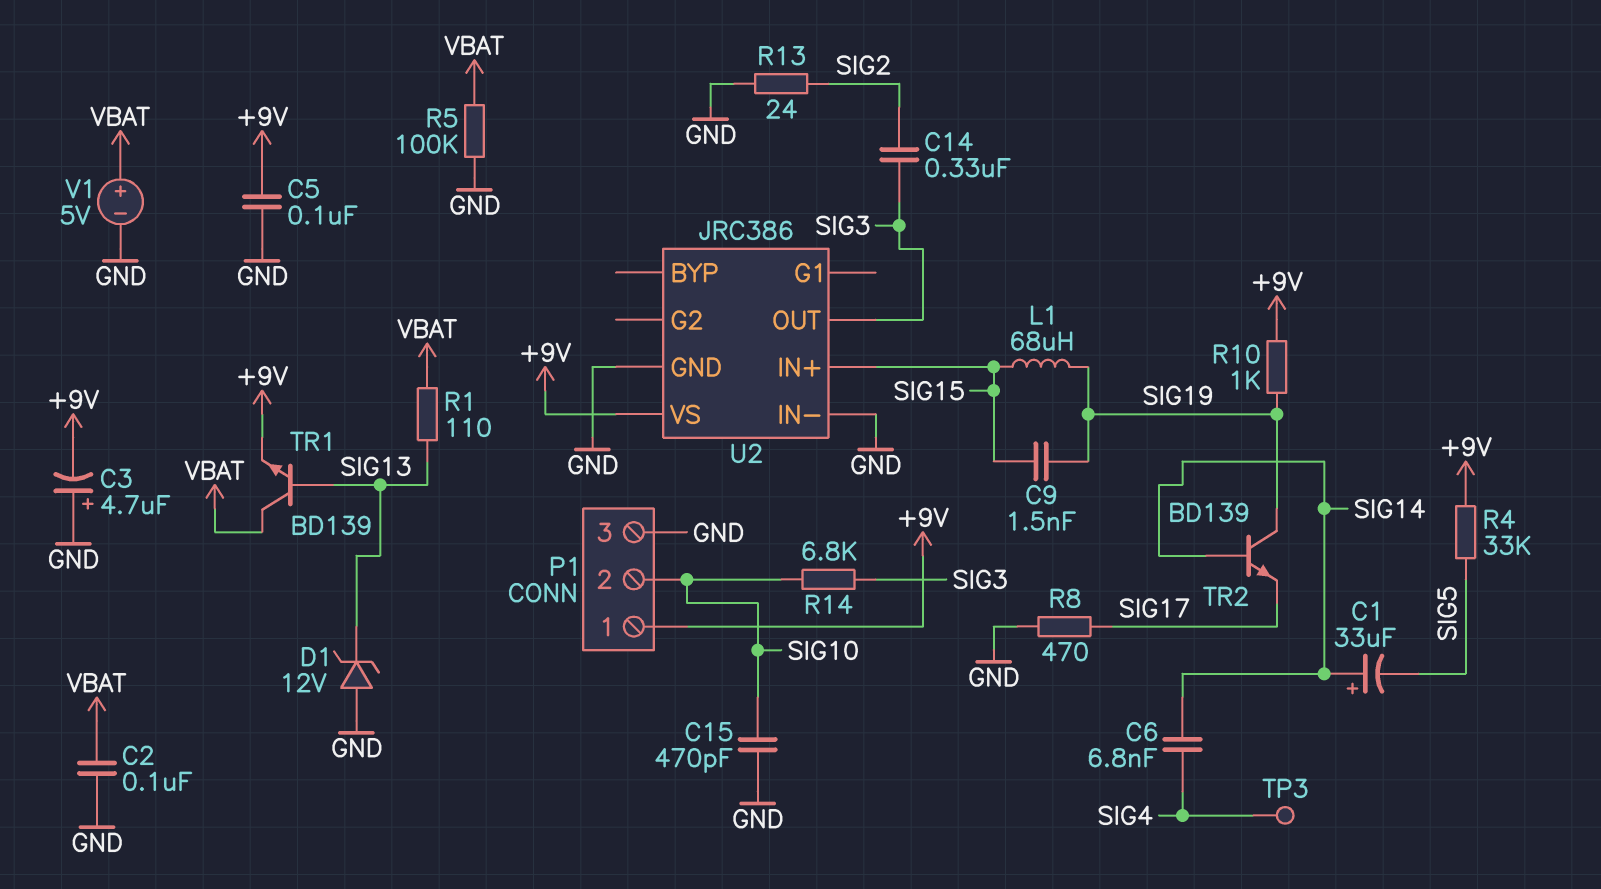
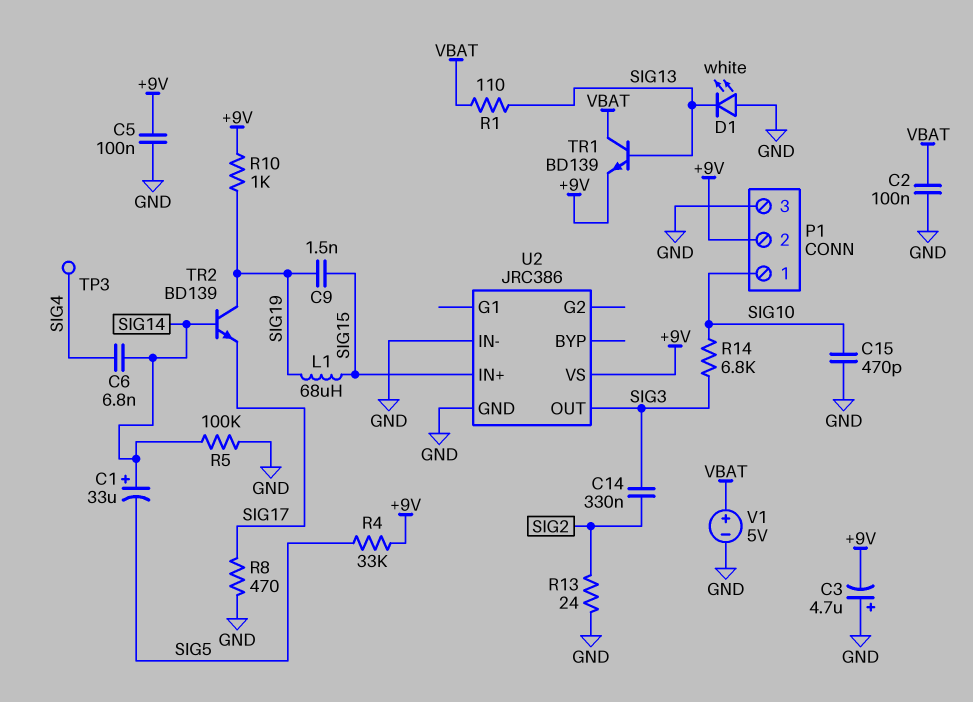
D1: zener 12V (A GND, K SIG13) -> LED white (A GND, K SIG13)
P1 pin 1: +9V -> SIG10
P1 pin 2: SIG10 -> +9V
R5: 100k (GND, VBAT) -> 100k (GND, SIG14)

